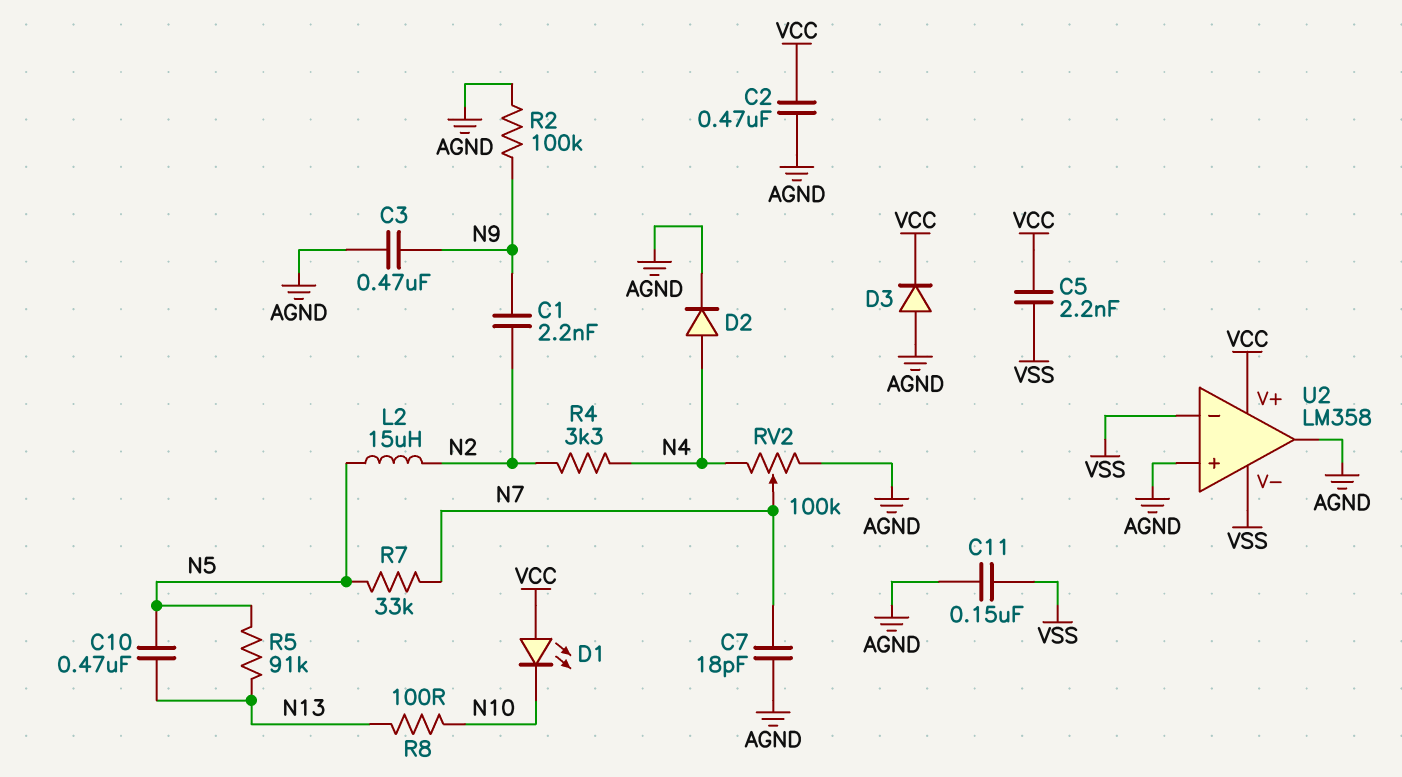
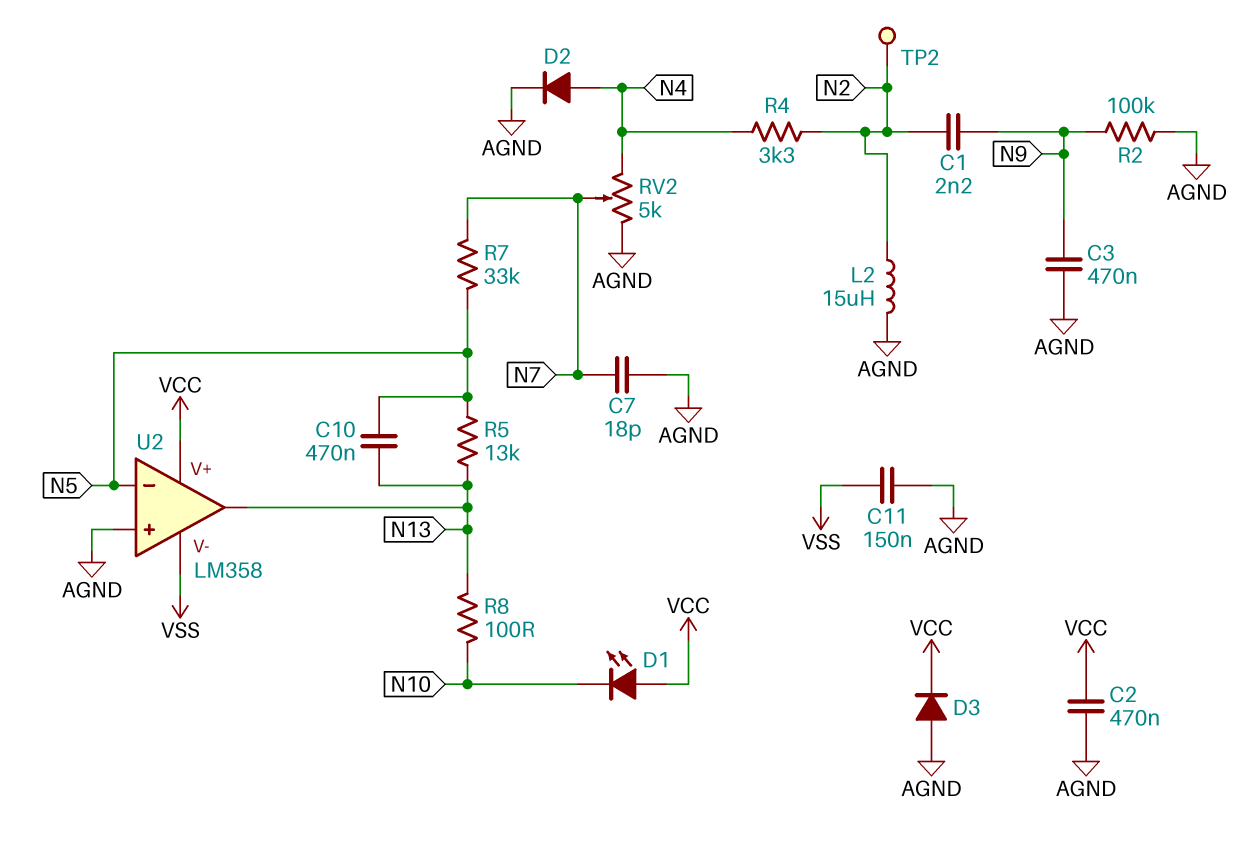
C5: 2.2nF (VCC, VSS) -> none
L2: 15uH (N2, N5) -> 15uH (AGND, N2)
R5: 91k (N5, N13) -> 13k (N5, N13)
RV2: 100k (AGND, N4, wiper N7) -> 5k (AGND, N4, wiper N7)
TP2: none -> test point (N2)
U2 pin in-: VSS -> N5
U2 pin out: AGND -> N13

